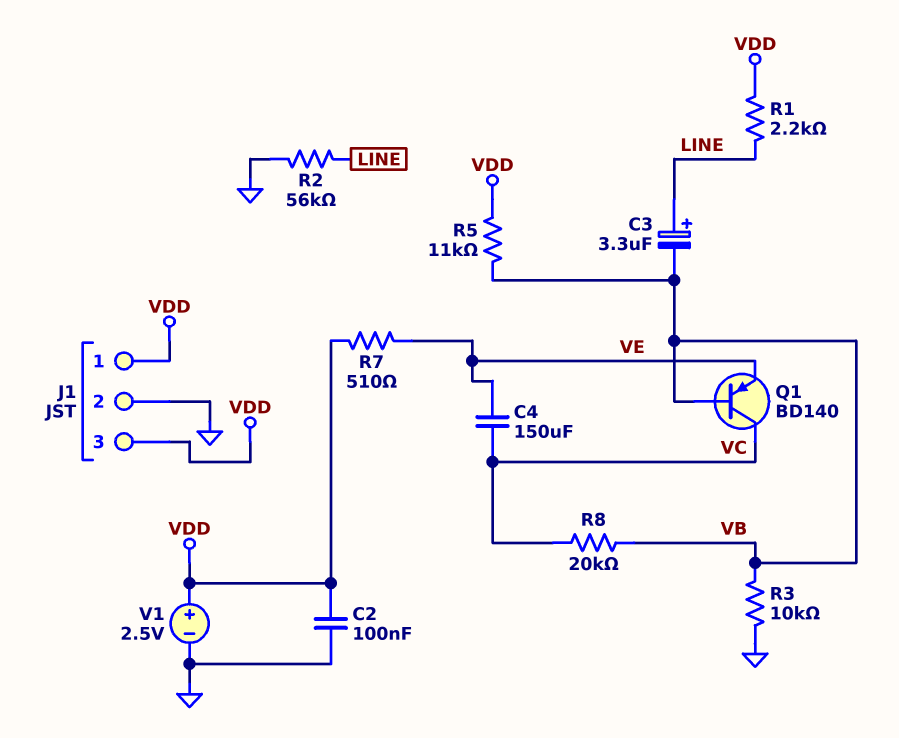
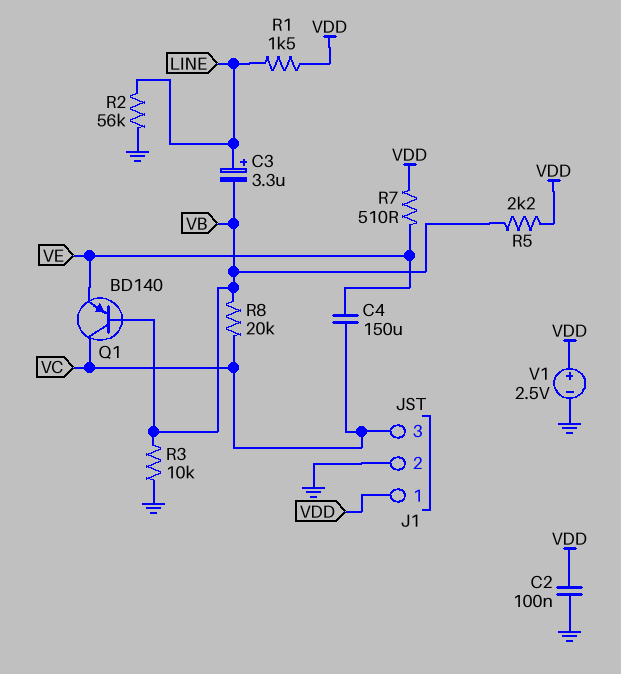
J1 pin 3: VDD -> VC
R1: 2.2k (LINE, VDD) -> 1.5k (LINE, VDD)
R5: 11k (VB, VDD) -> 2.2k (VB, VDD)

